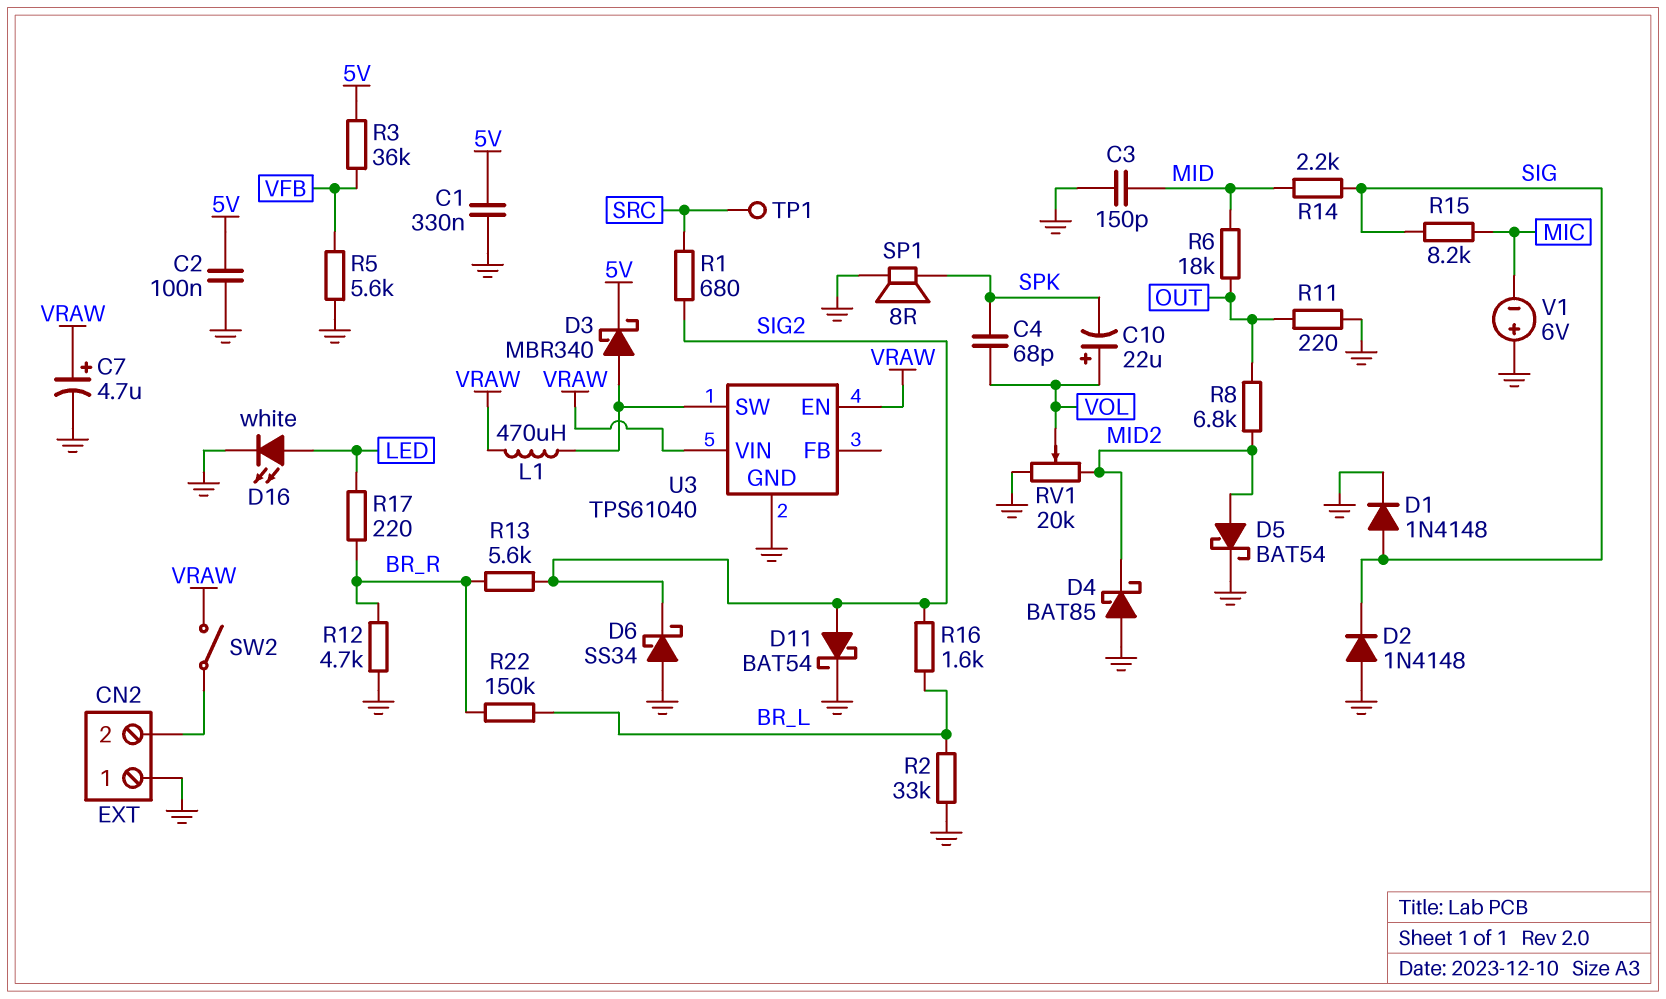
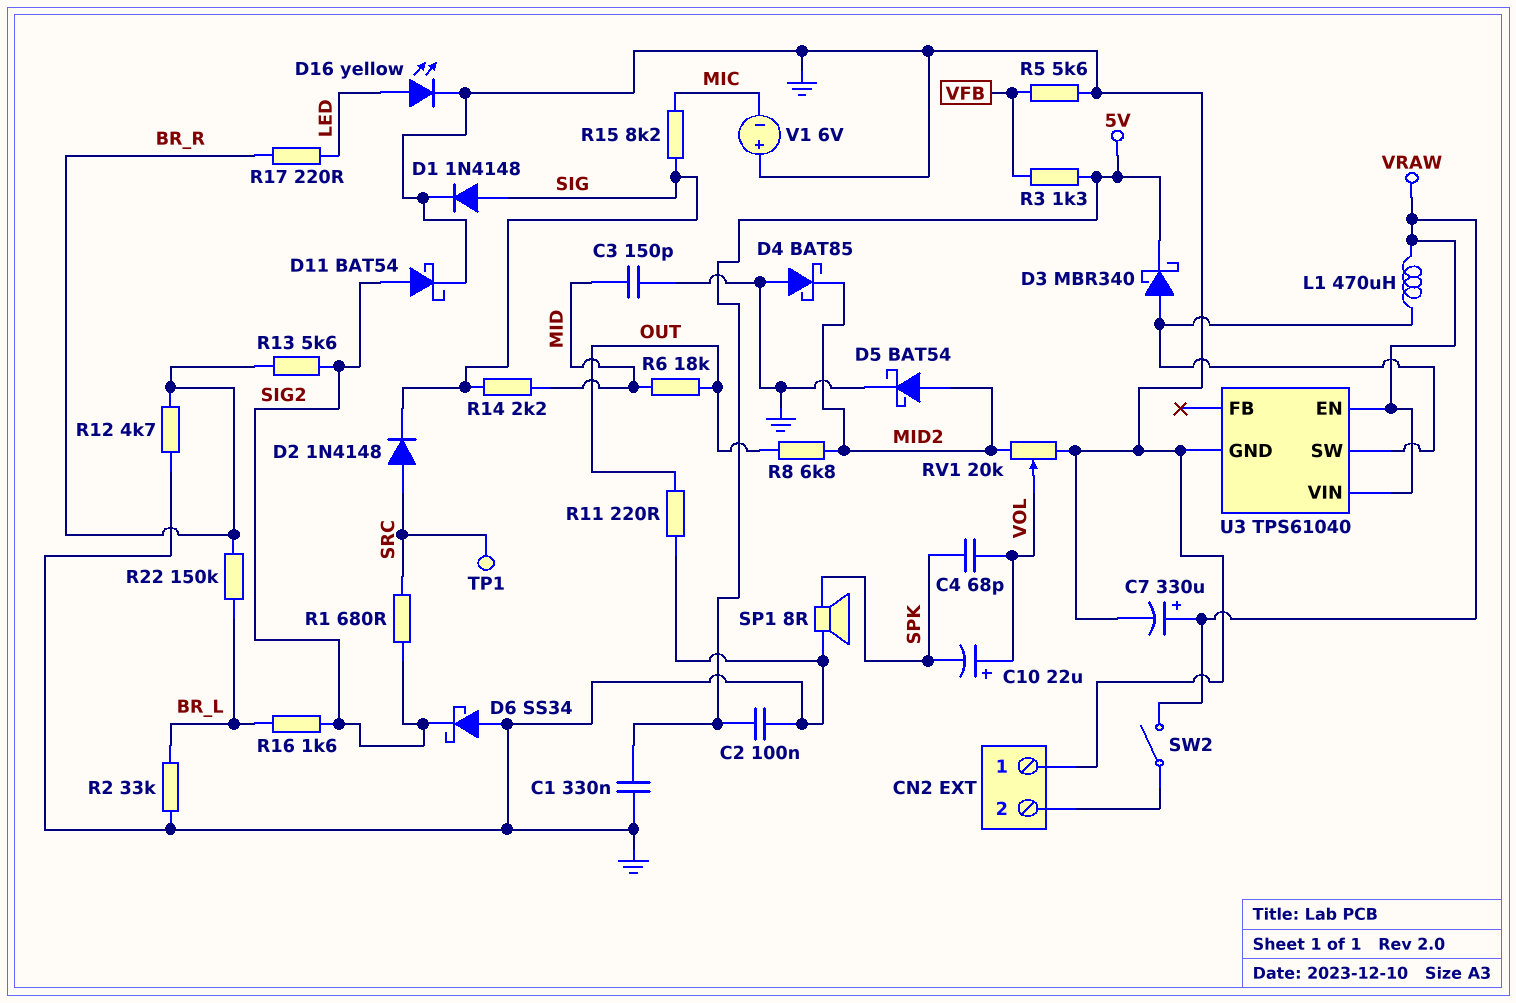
C7: 4.7uF (plus VRAW, minus GND) -> 330uF (plus VRAW, minus GND)
D2: diode 1N4148 (A GND, K SIG) -> diode 1N4148 (A SRC, K SIG)
D16: LED white (A LED, K GND) -> LED yellow (A LED, K GND)
R3: 36k (5V, VFB) -> 1.3k (5V, VFB)

